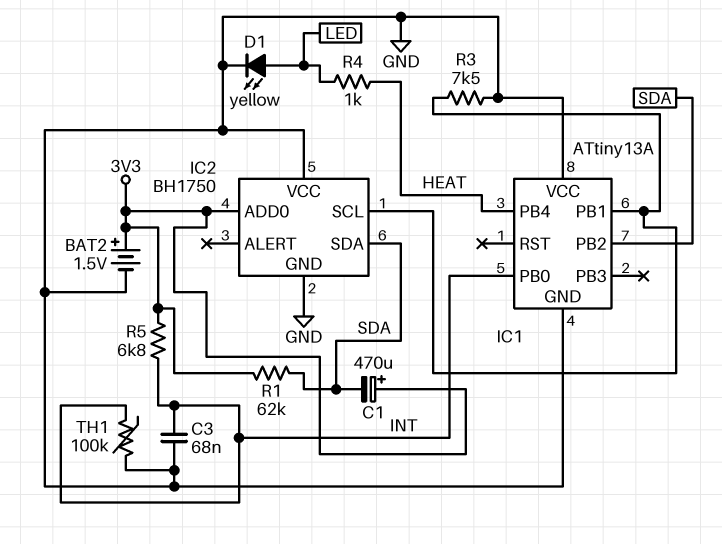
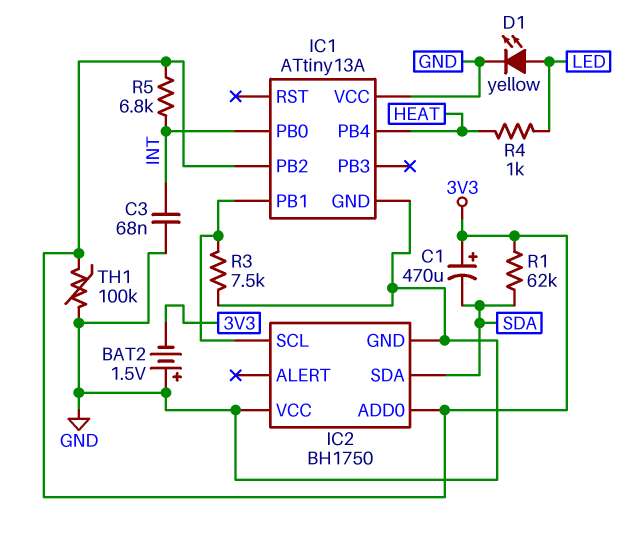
BAT2: 1.5V (plus 3V3, minus GND) -> 1.5V (plus GND, minus 3V3)
IC1 pin PB2: SDA -> 3V3
TH1: 100k (GND, INT) -> 100k (3V3, GND)

